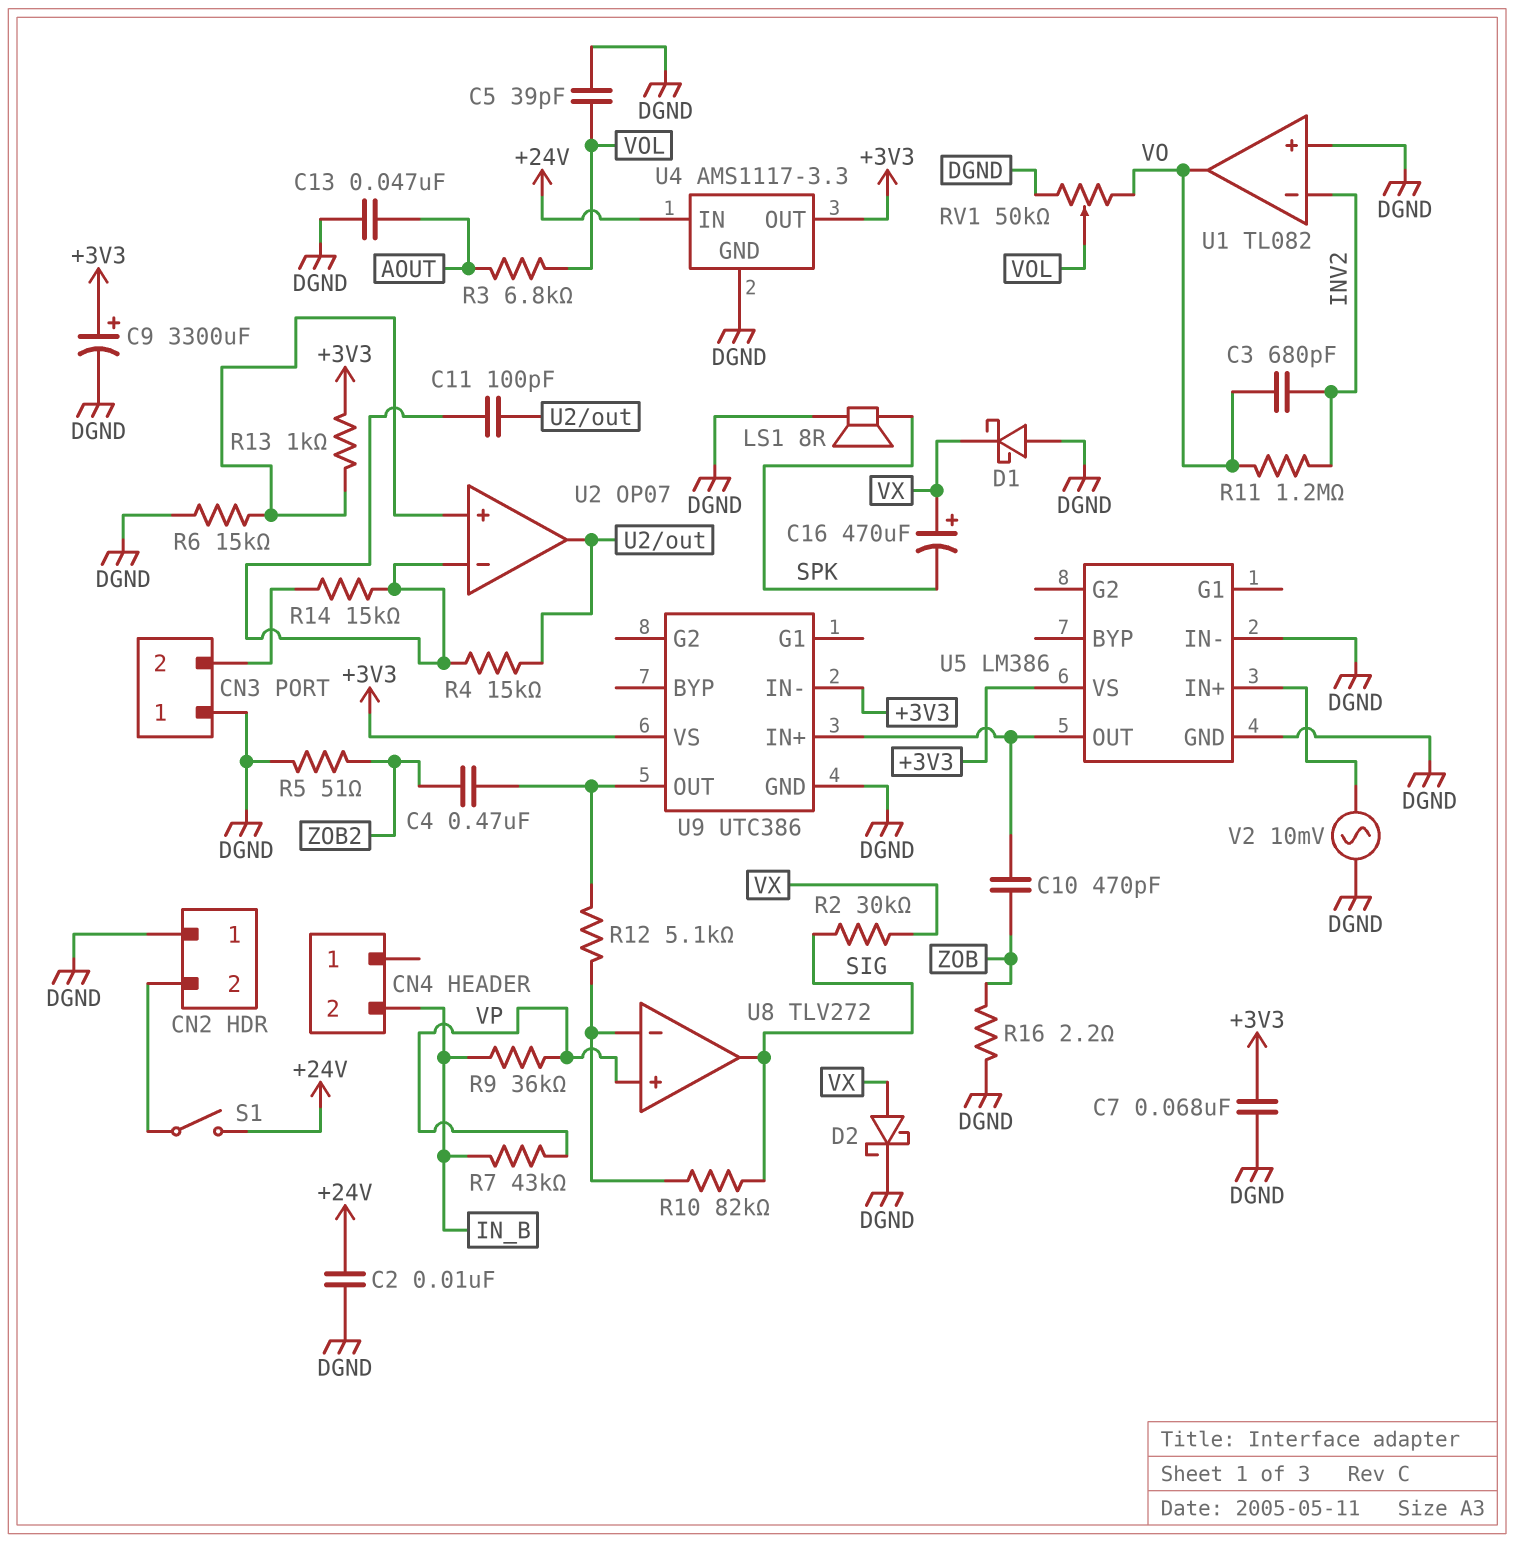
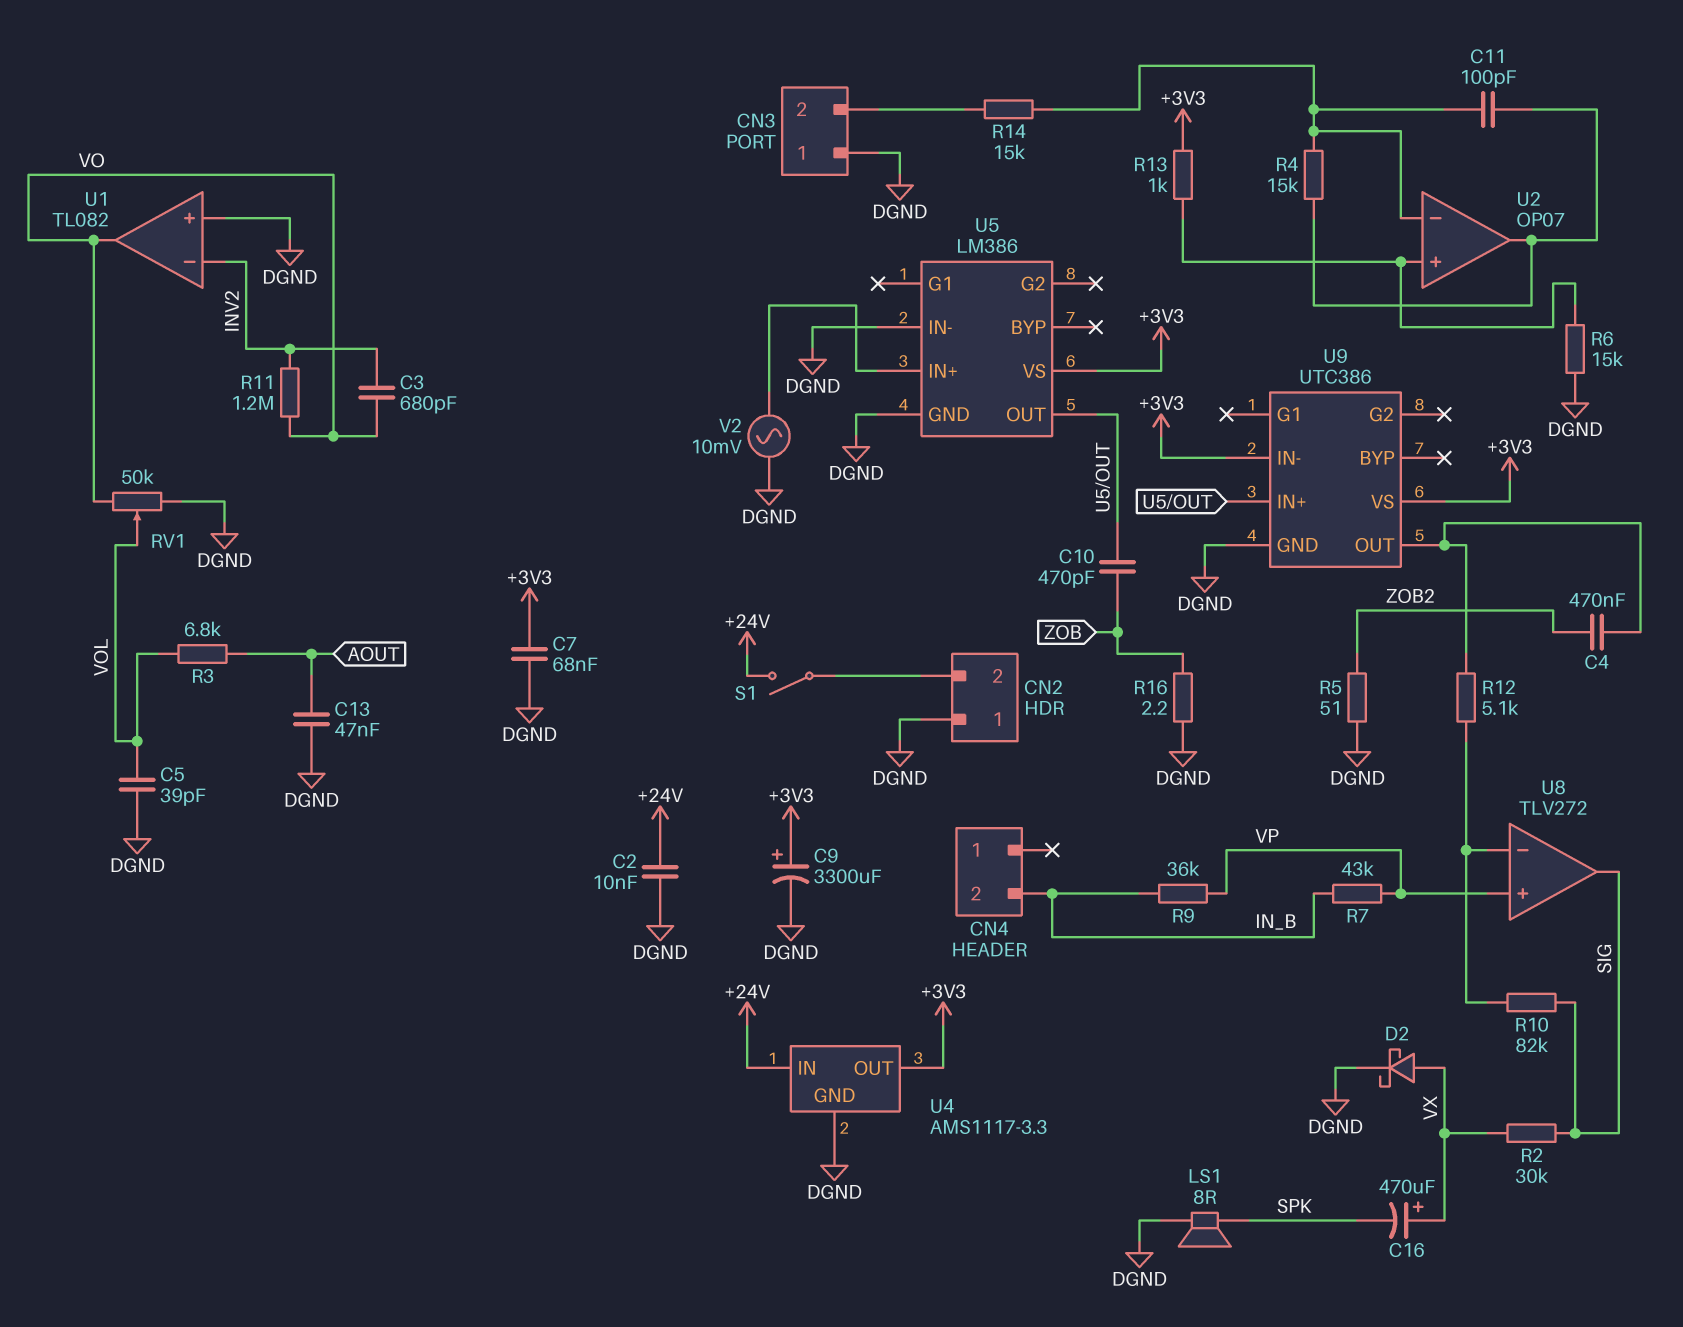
D1: schottky (A DGND, K VX) -> none

